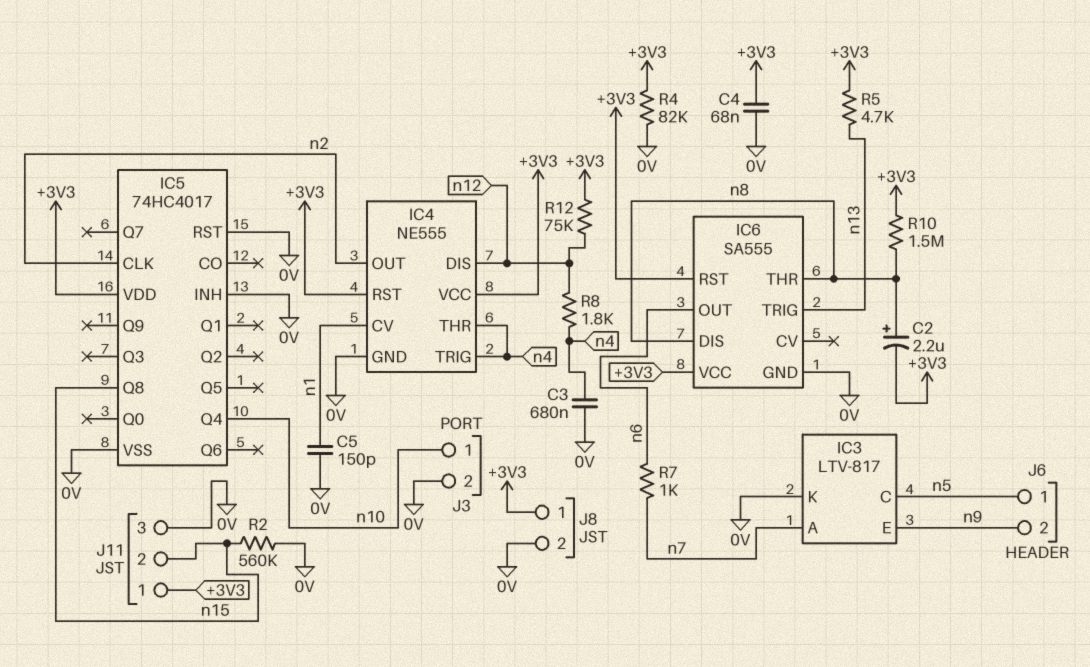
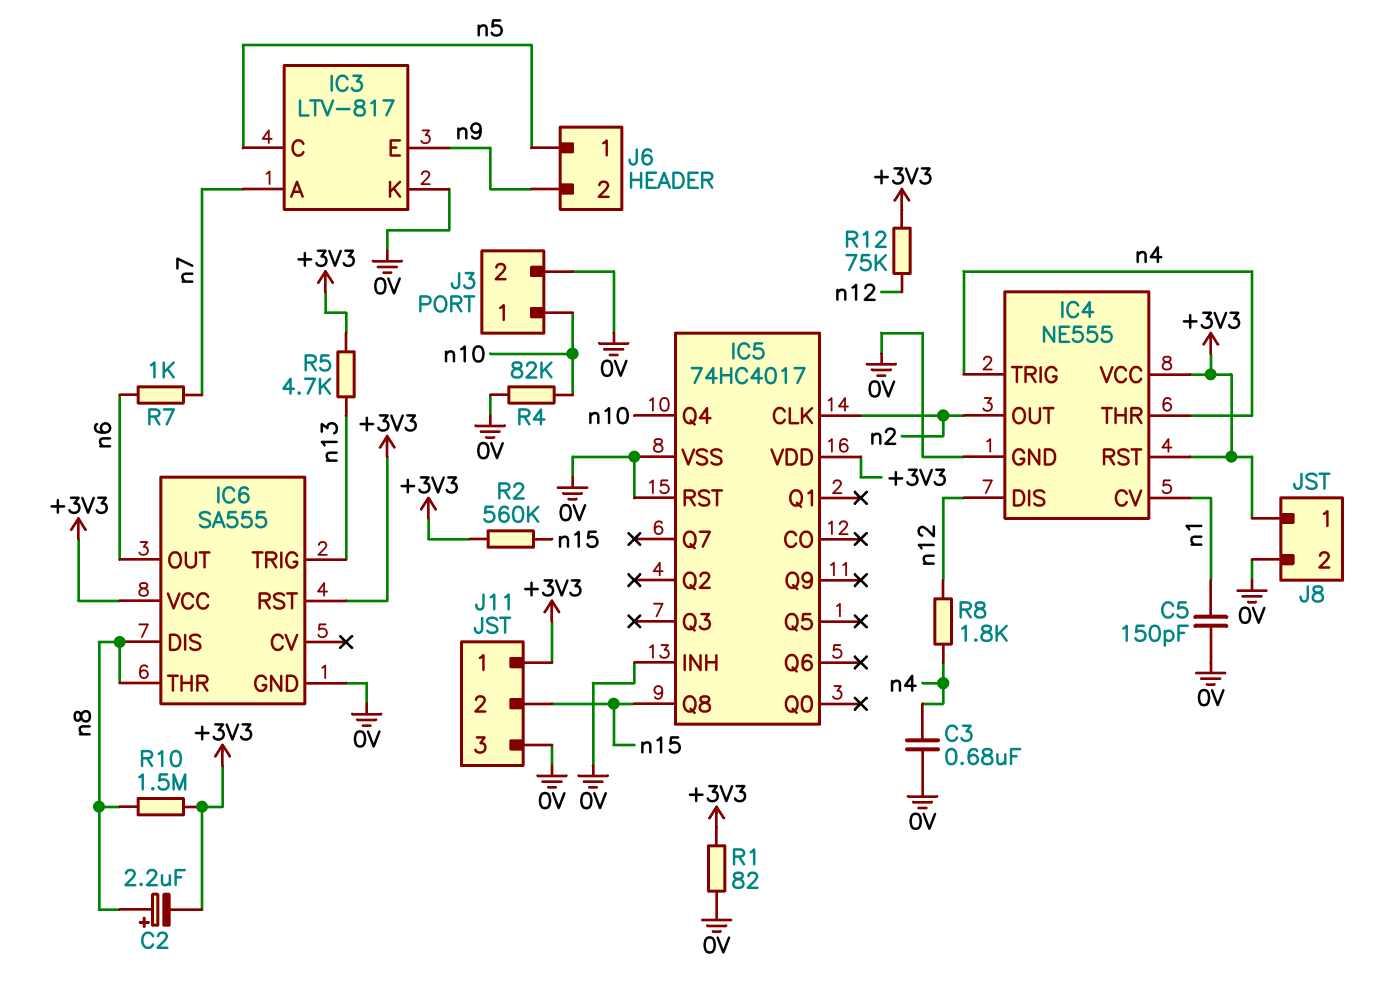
C4: 68nF (+3V3, 0V) -> none
R1: none -> 82 (+3V3, 0V)
R2: 560k (0V, n15) -> 560k (+3V3, n15)
R4: 82k (+3V3, 0V) -> 82k (0V, n10)

